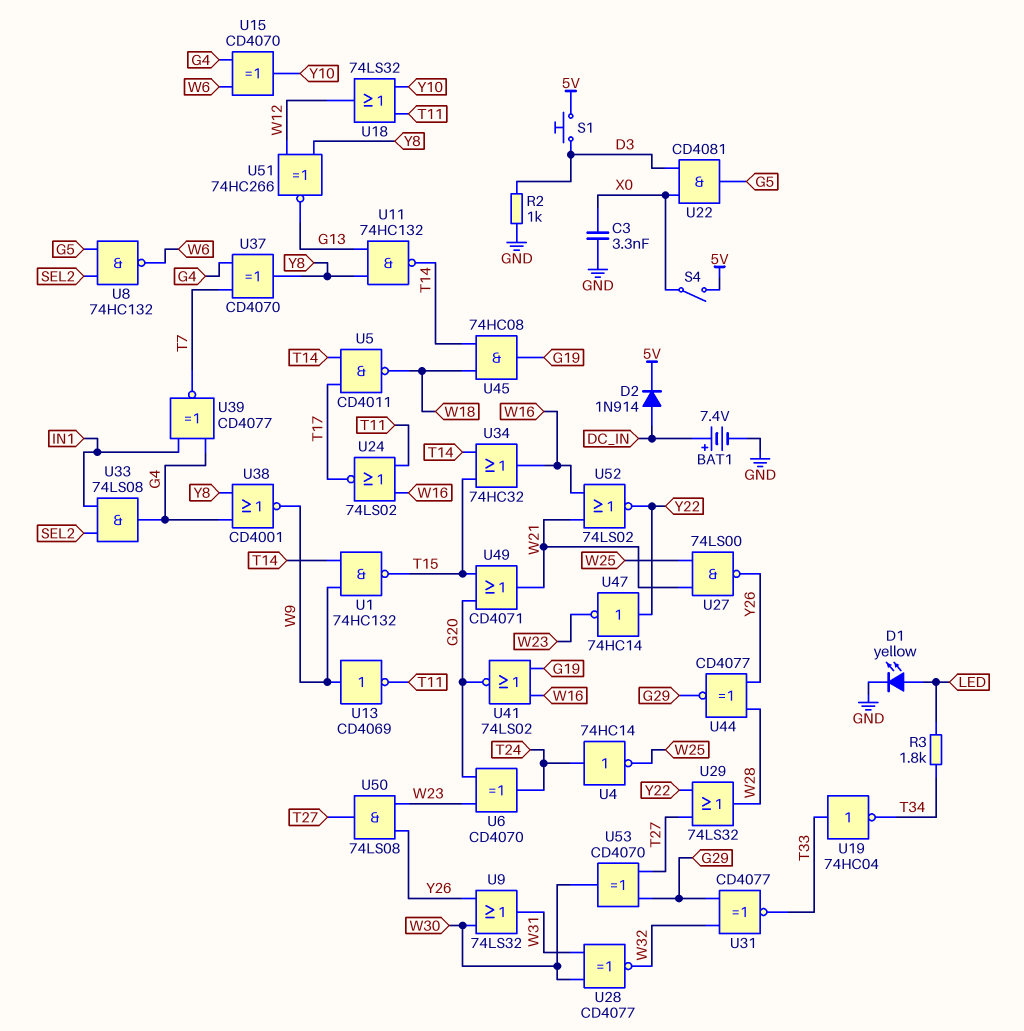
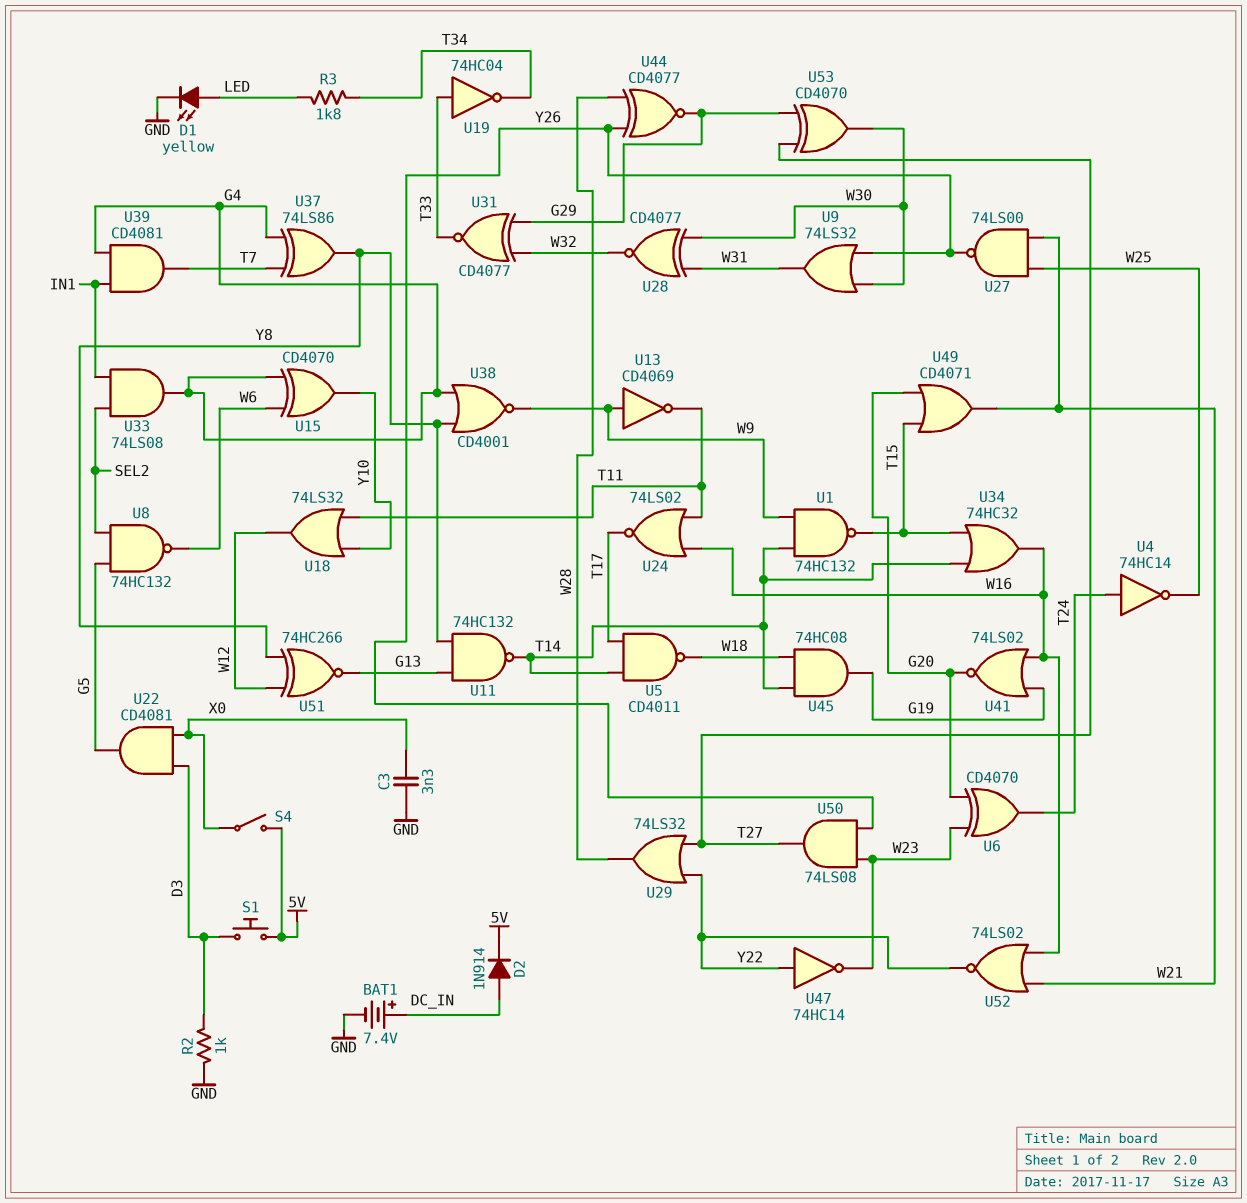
U37: XOR CD4070 (in G4, in T7, out Y8) -> XOR 74LS86 (in G4, in T7, out Y8)
U39: XNOR CD4077 (in G4, in IN1, out T7) -> AND CD4081 (in G4, in IN1, out T7)

